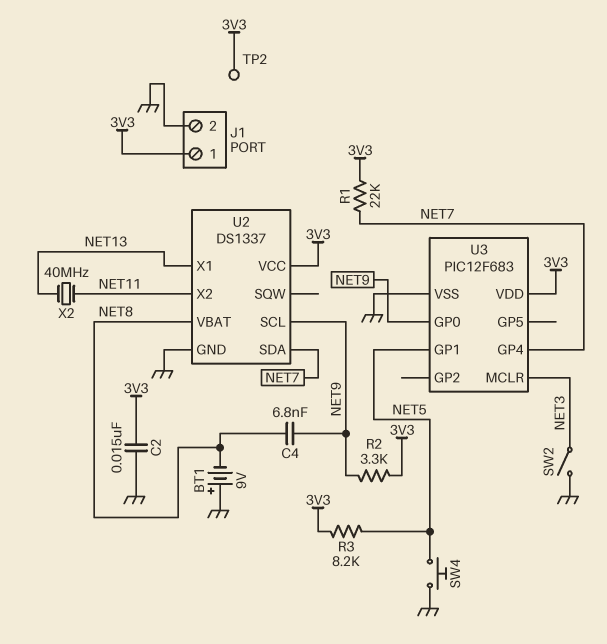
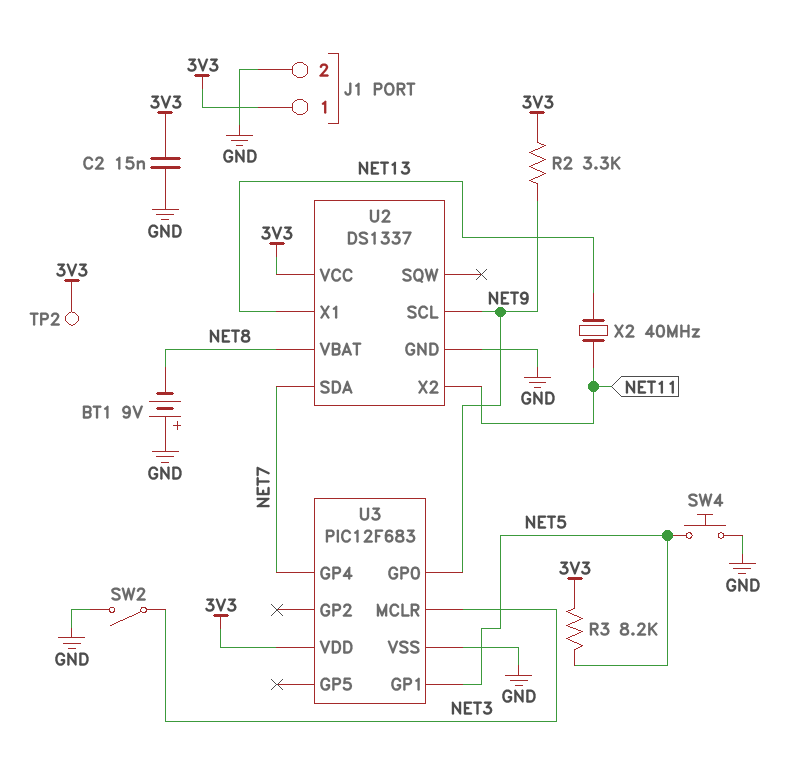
C4: 6.8nF (NET8, NET9) -> none
R1: 22k (3V3, NET7) -> none

